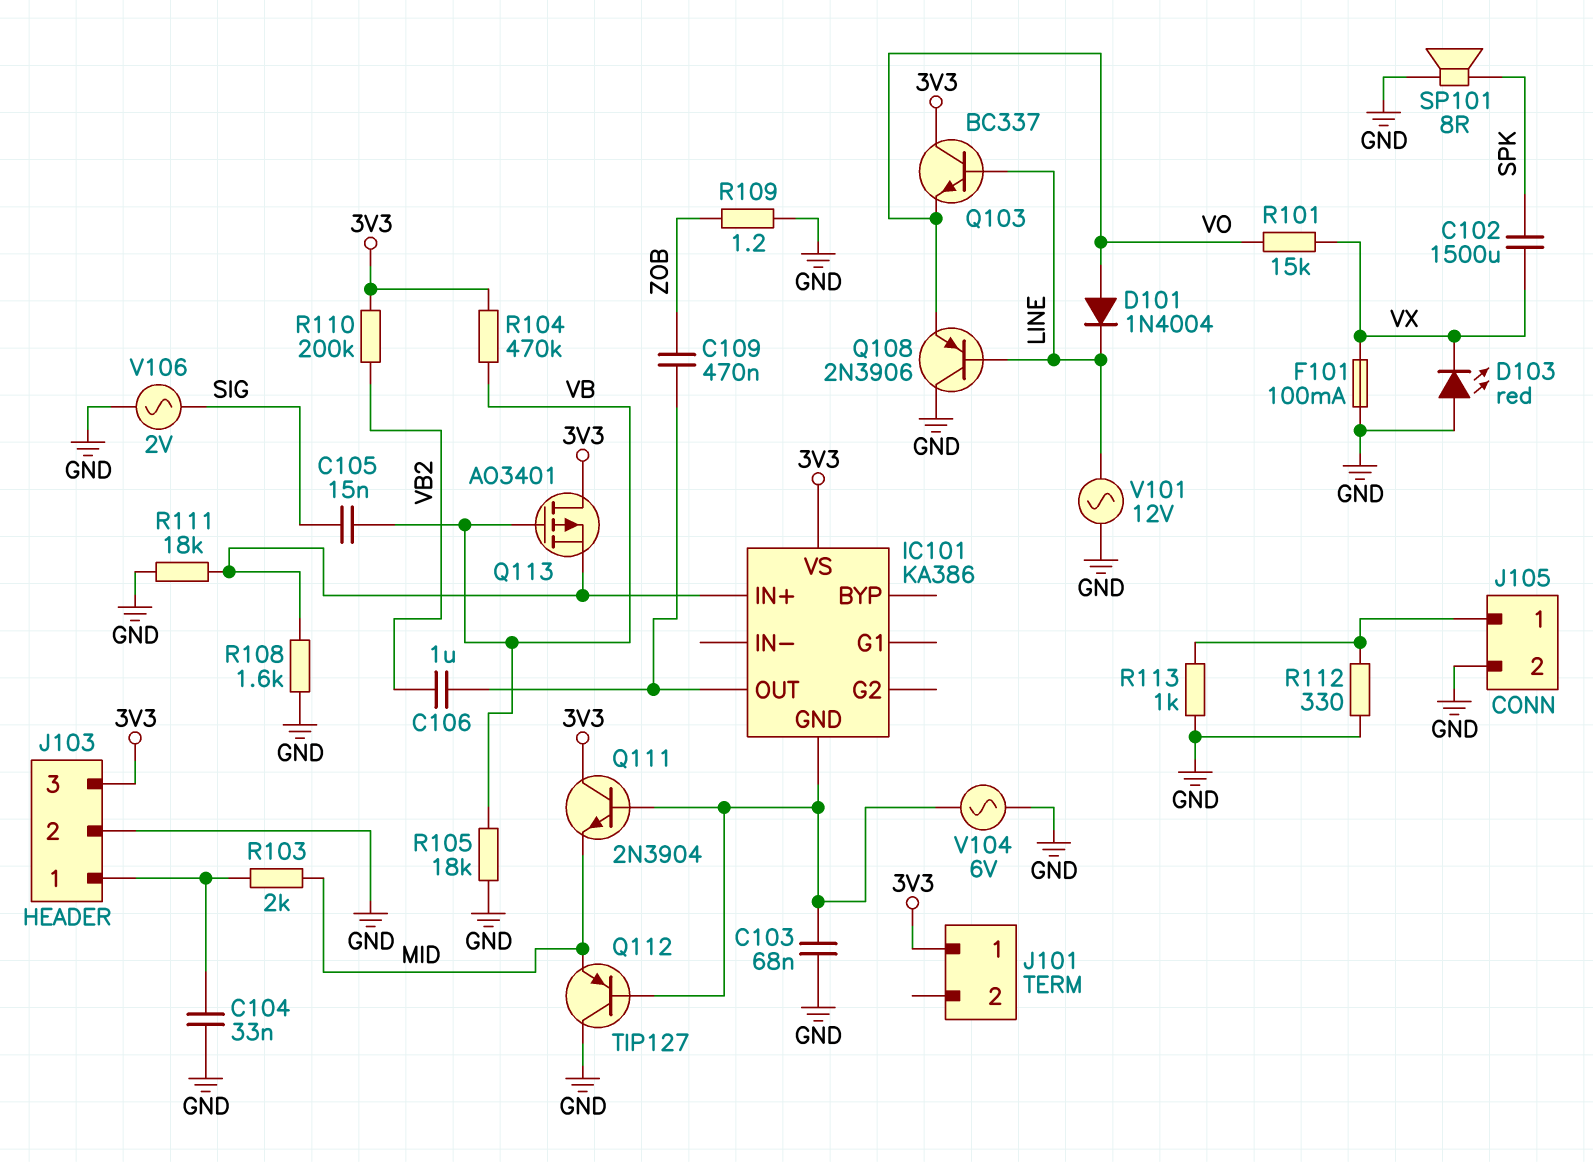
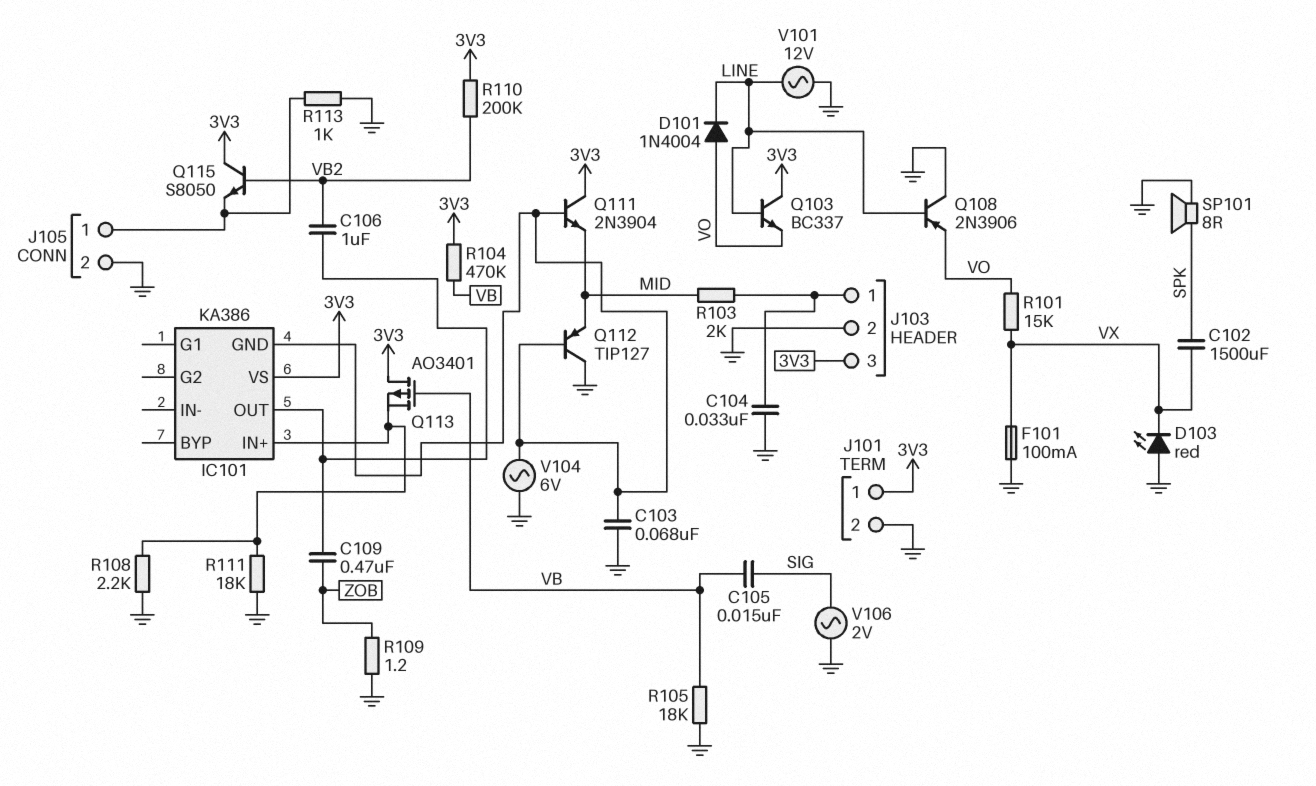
J101 pin 2: none -> GND
Q115: none -> NPN S8050 (B VB2, C 3V3, E J105/1)
R108: 1.6k (GND, IC101/IN+) -> 2.2k (GND, IC101/IN+)
R112: 330 (GND, J105/1) -> none

